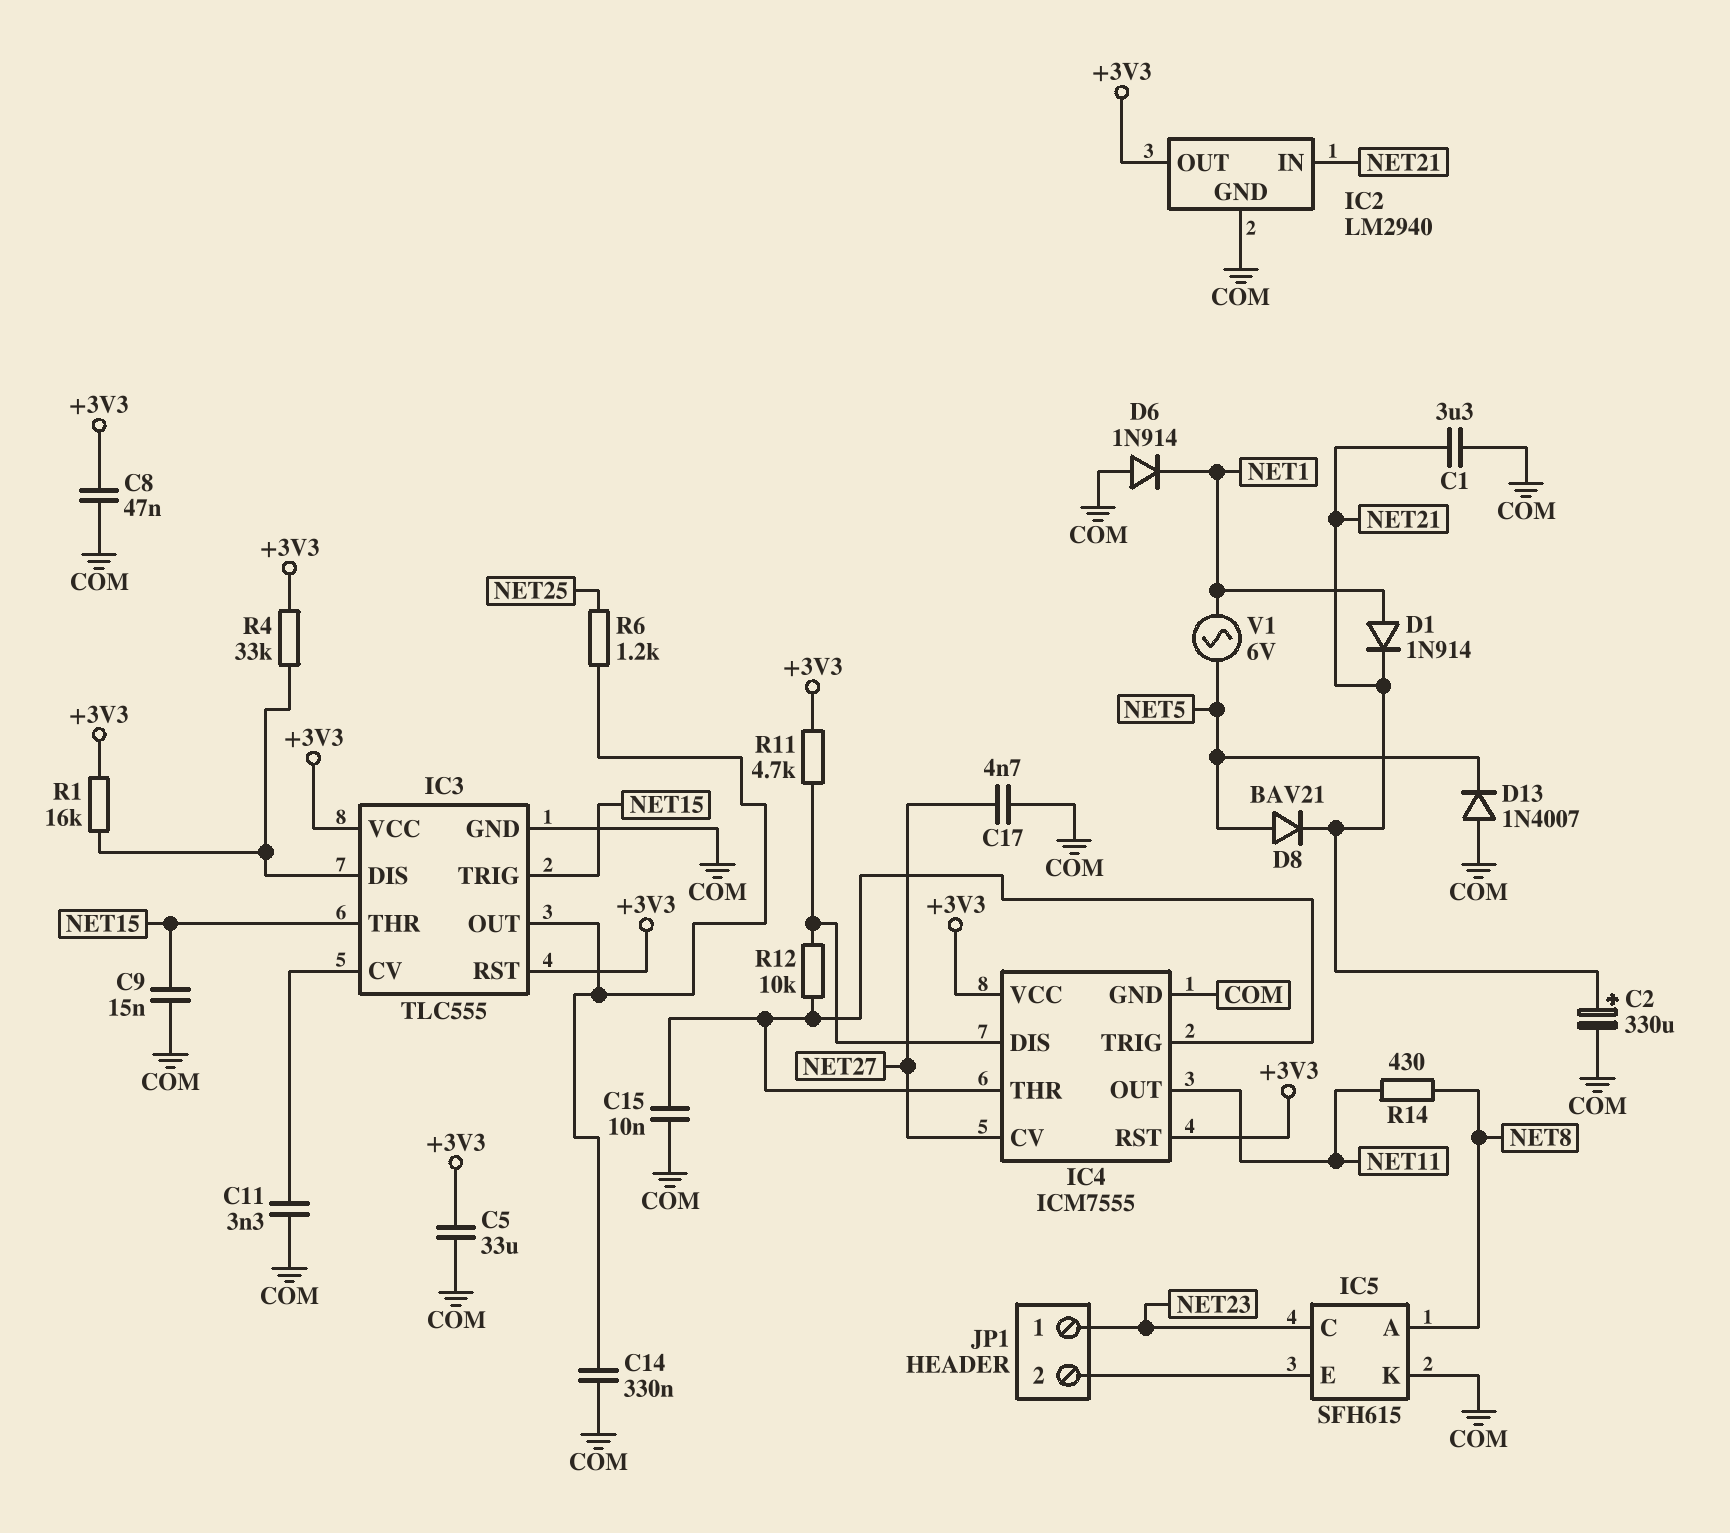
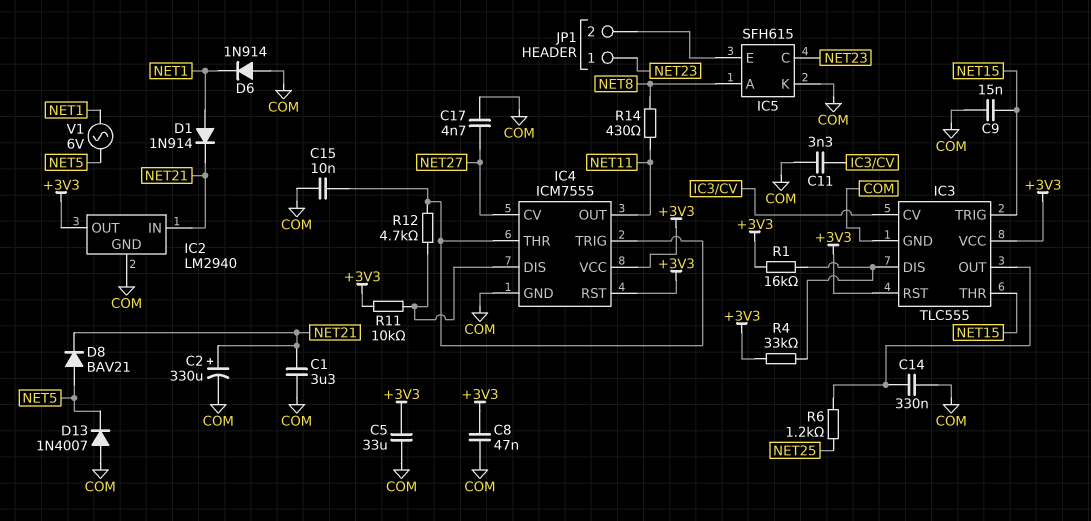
R11: 4.7k (+3V3, IC4/DIS) -> 10k (+3V3, IC4/DIS)
R12: 10k (IC4/DIS, IC4/THR) -> 4.7k (IC4/DIS, IC4/THR)

